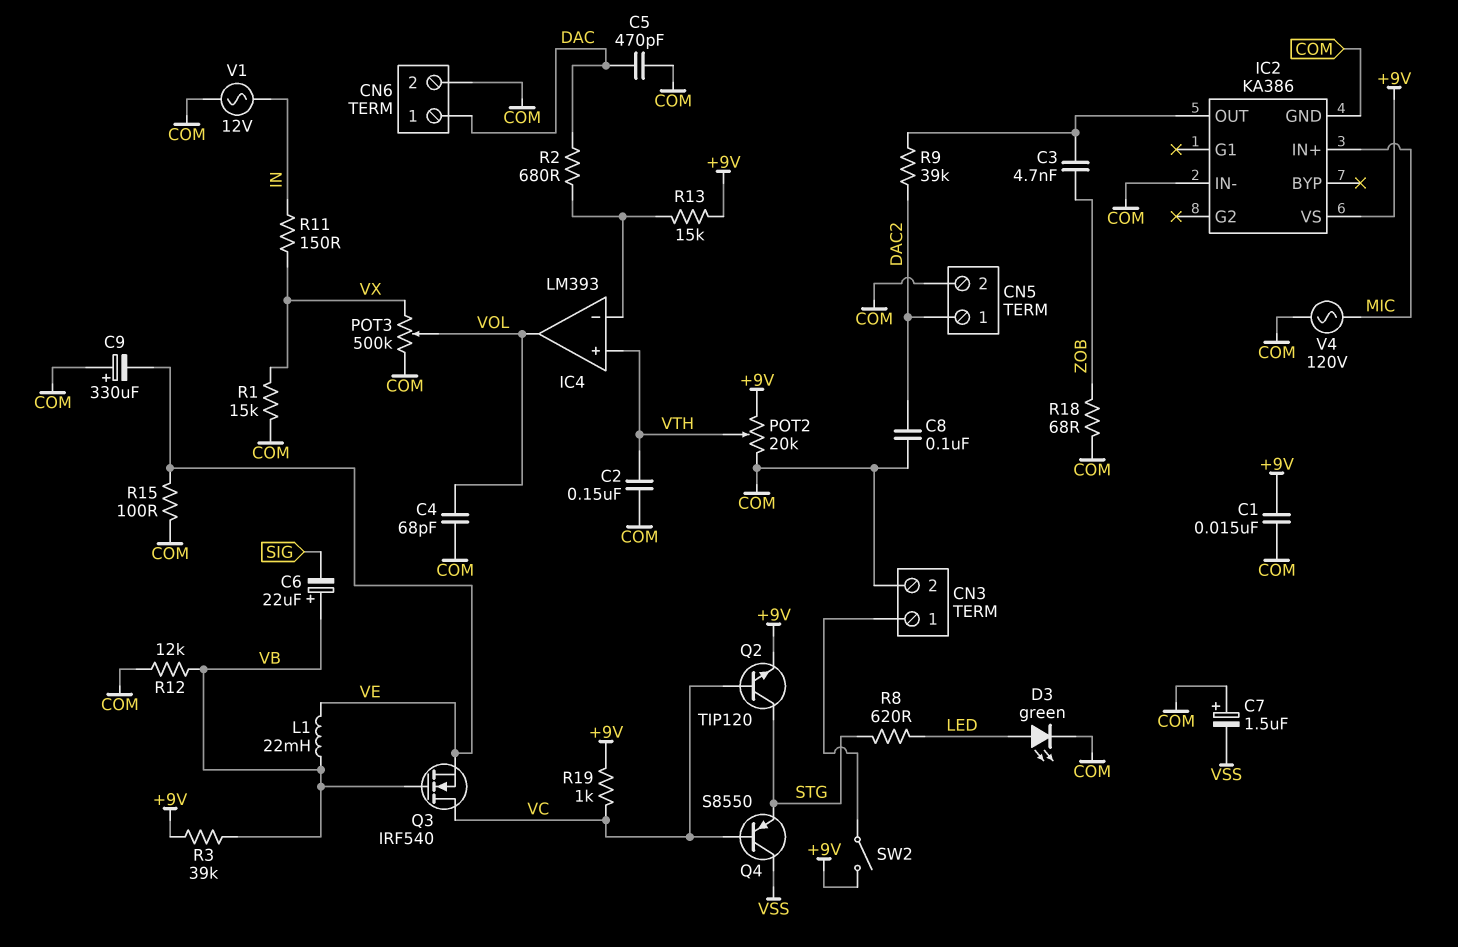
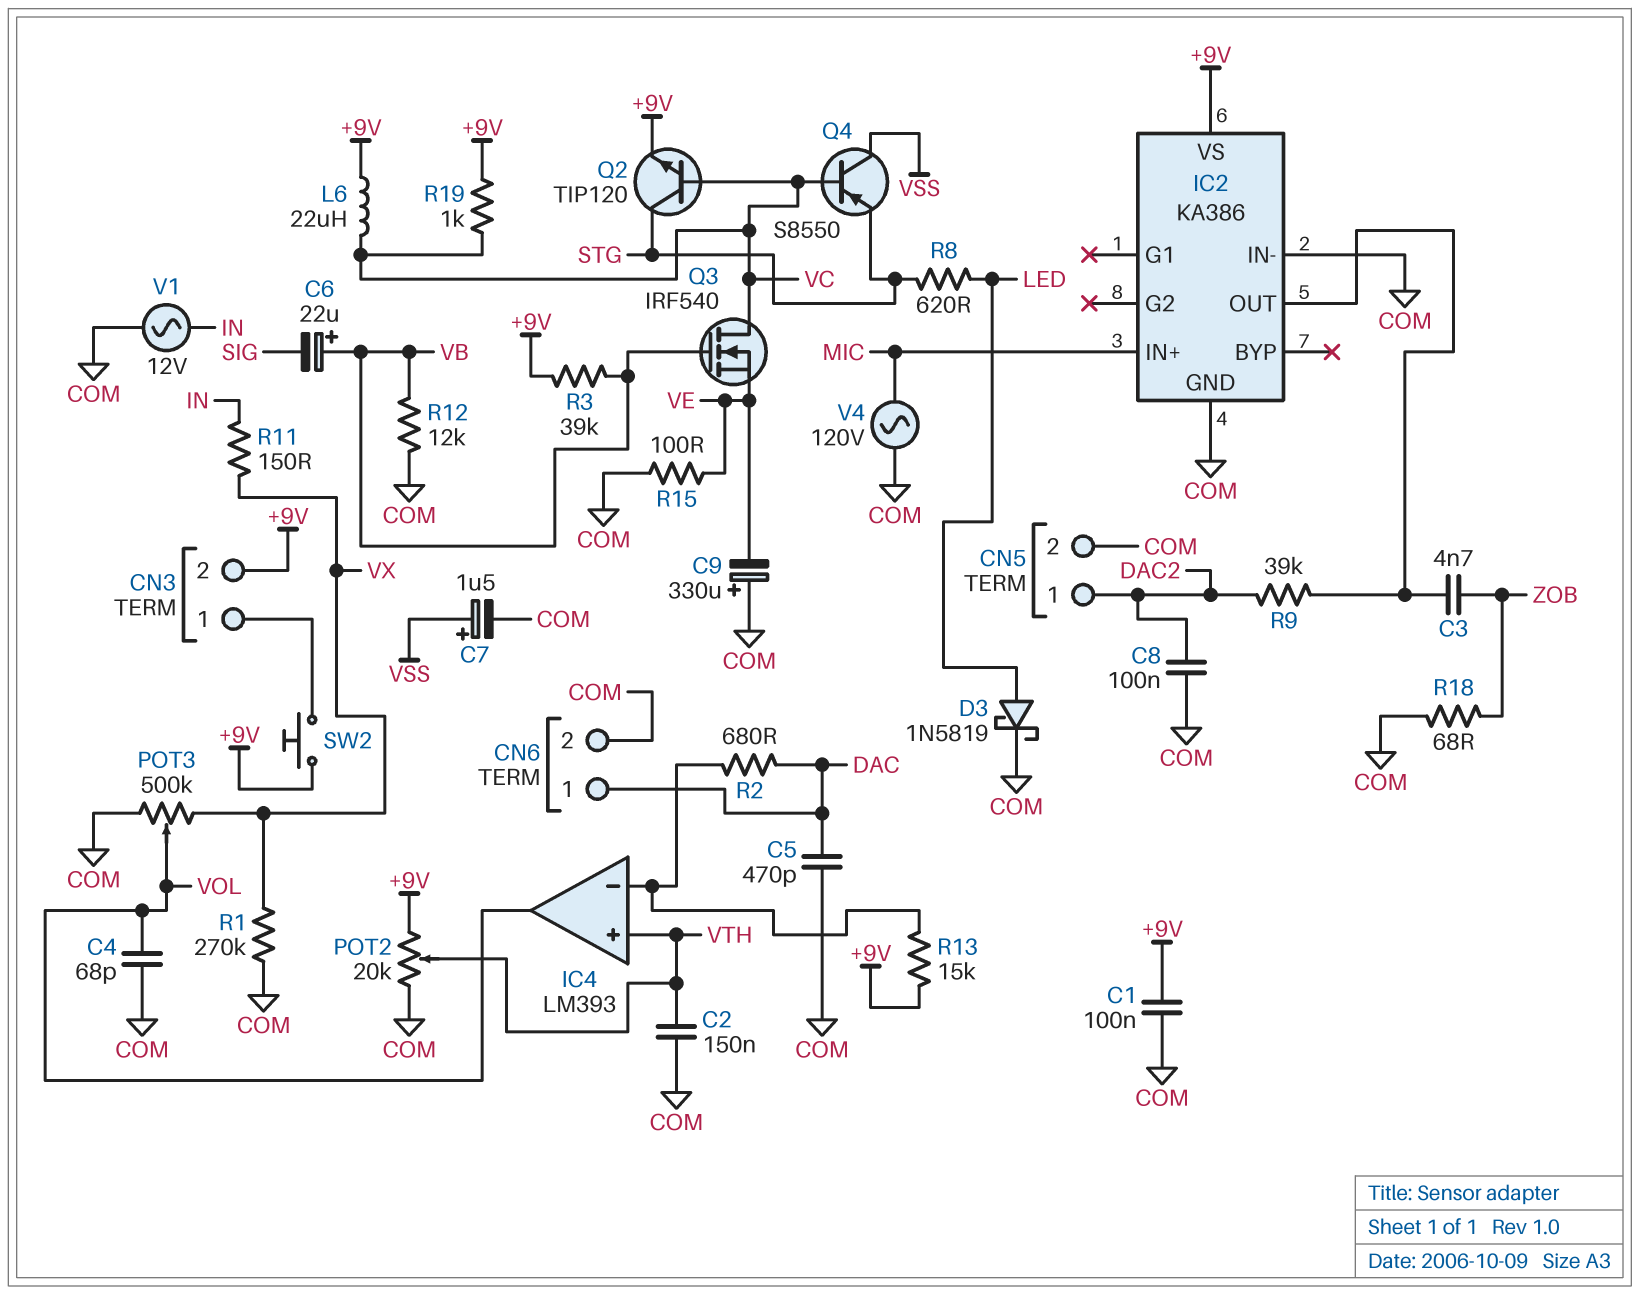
C1: 15nF (+9V, COM) -> 100nF (+9V, COM)
C7: 1.5uF (plus COM, minus VSS) -> 1.5uF (plus VSS, minus COM)
CN3 pin 2: COM -> +9V
D3: LED green (A LED, K COM) -> schottky 1N5819 (A LED, K COM)
L1: 22mH (VB, VE) -> none
L6: none -> 22uH (+9V, VC)
R1: 15k (COM, VX) -> 270k (COM, VX)
SW2: switch (+9V, CN3/1) -> button (+9V, CN3/1)

